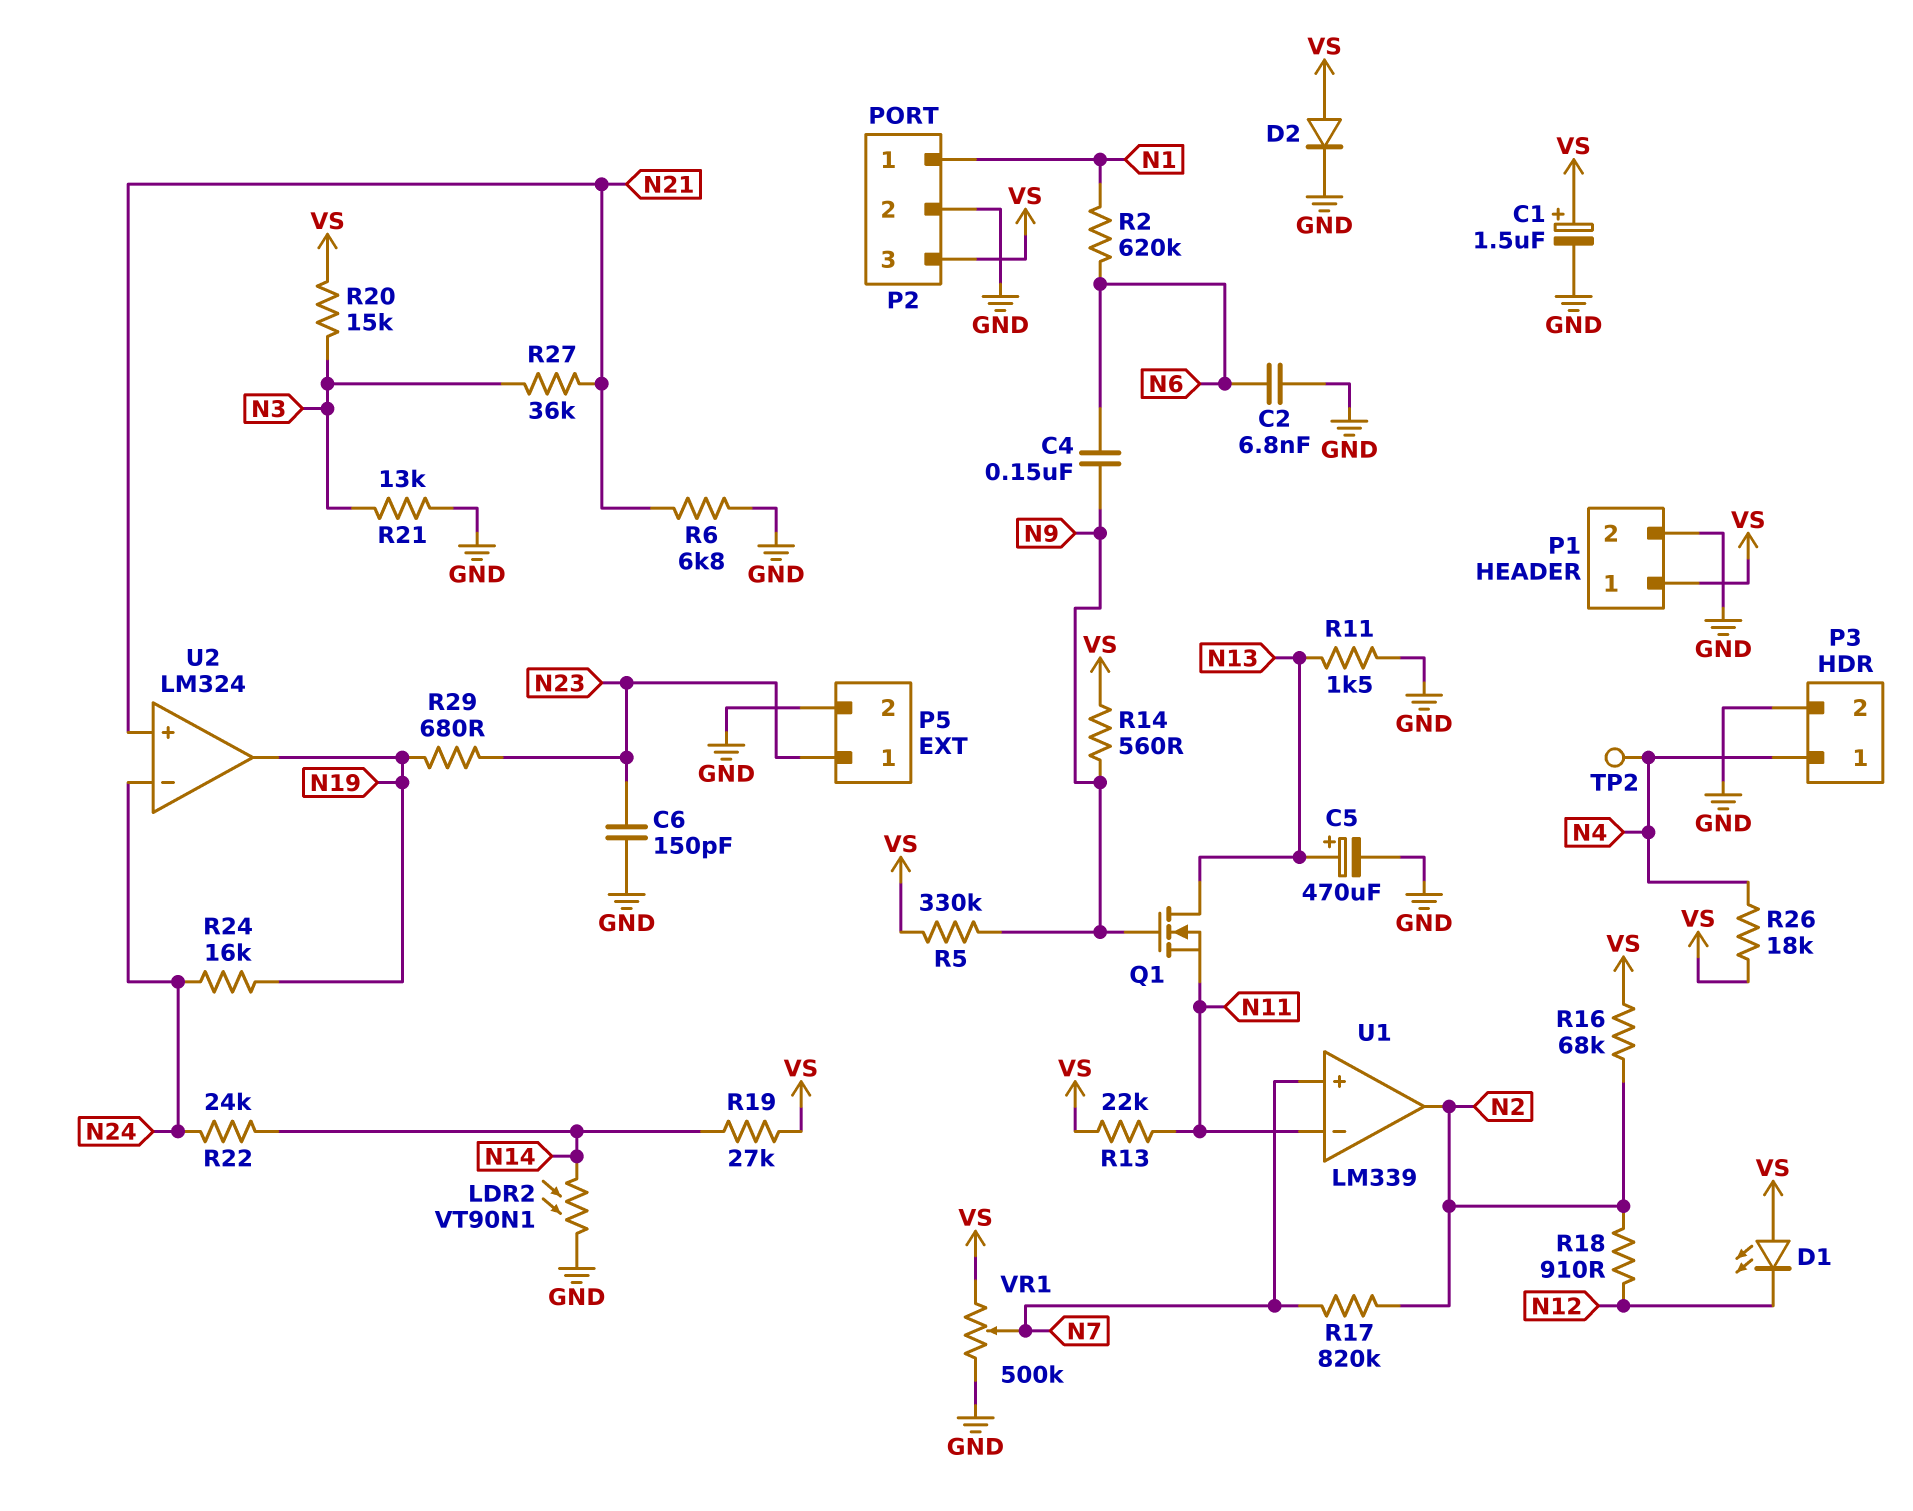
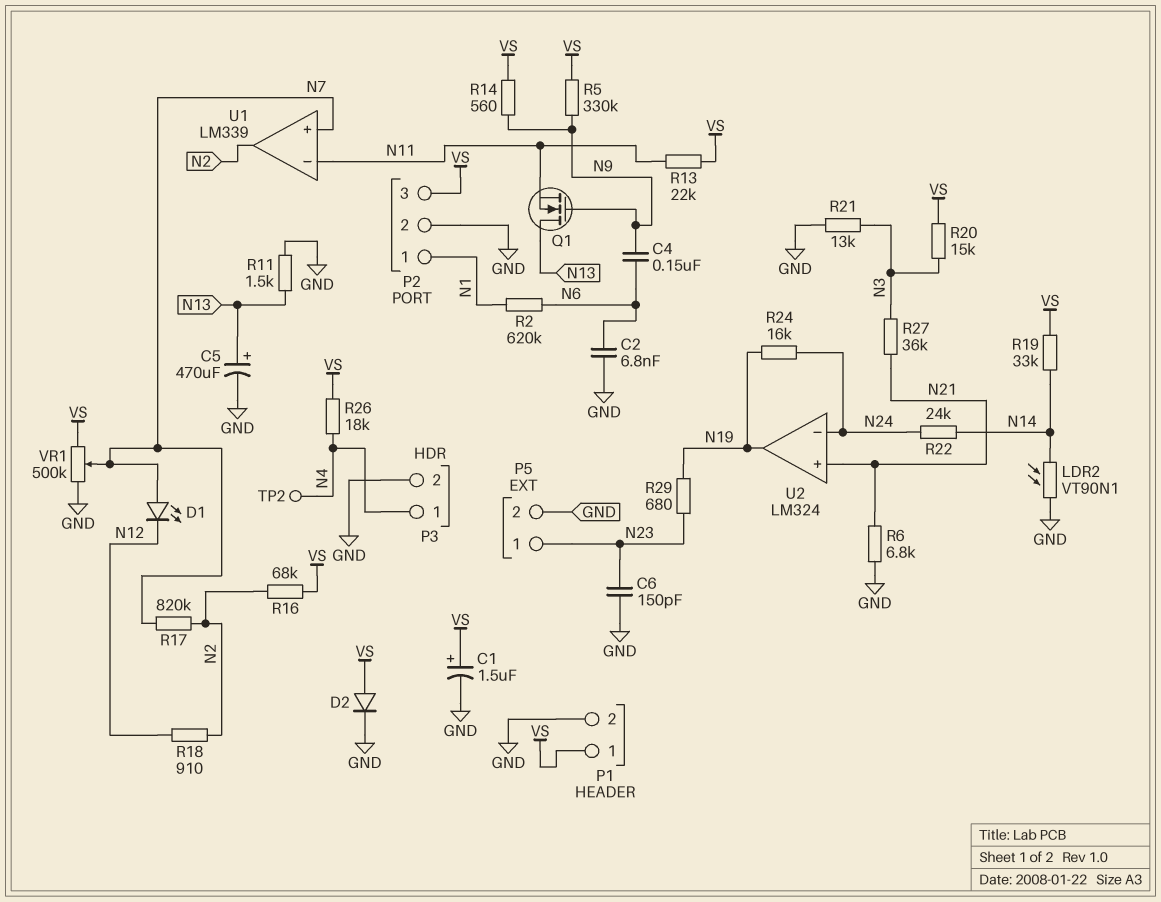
D1: LED (A VS, K N12) -> LED (A N7, K N12)
R19: 27k (N14, VS) -> 33k (N14, VS)

